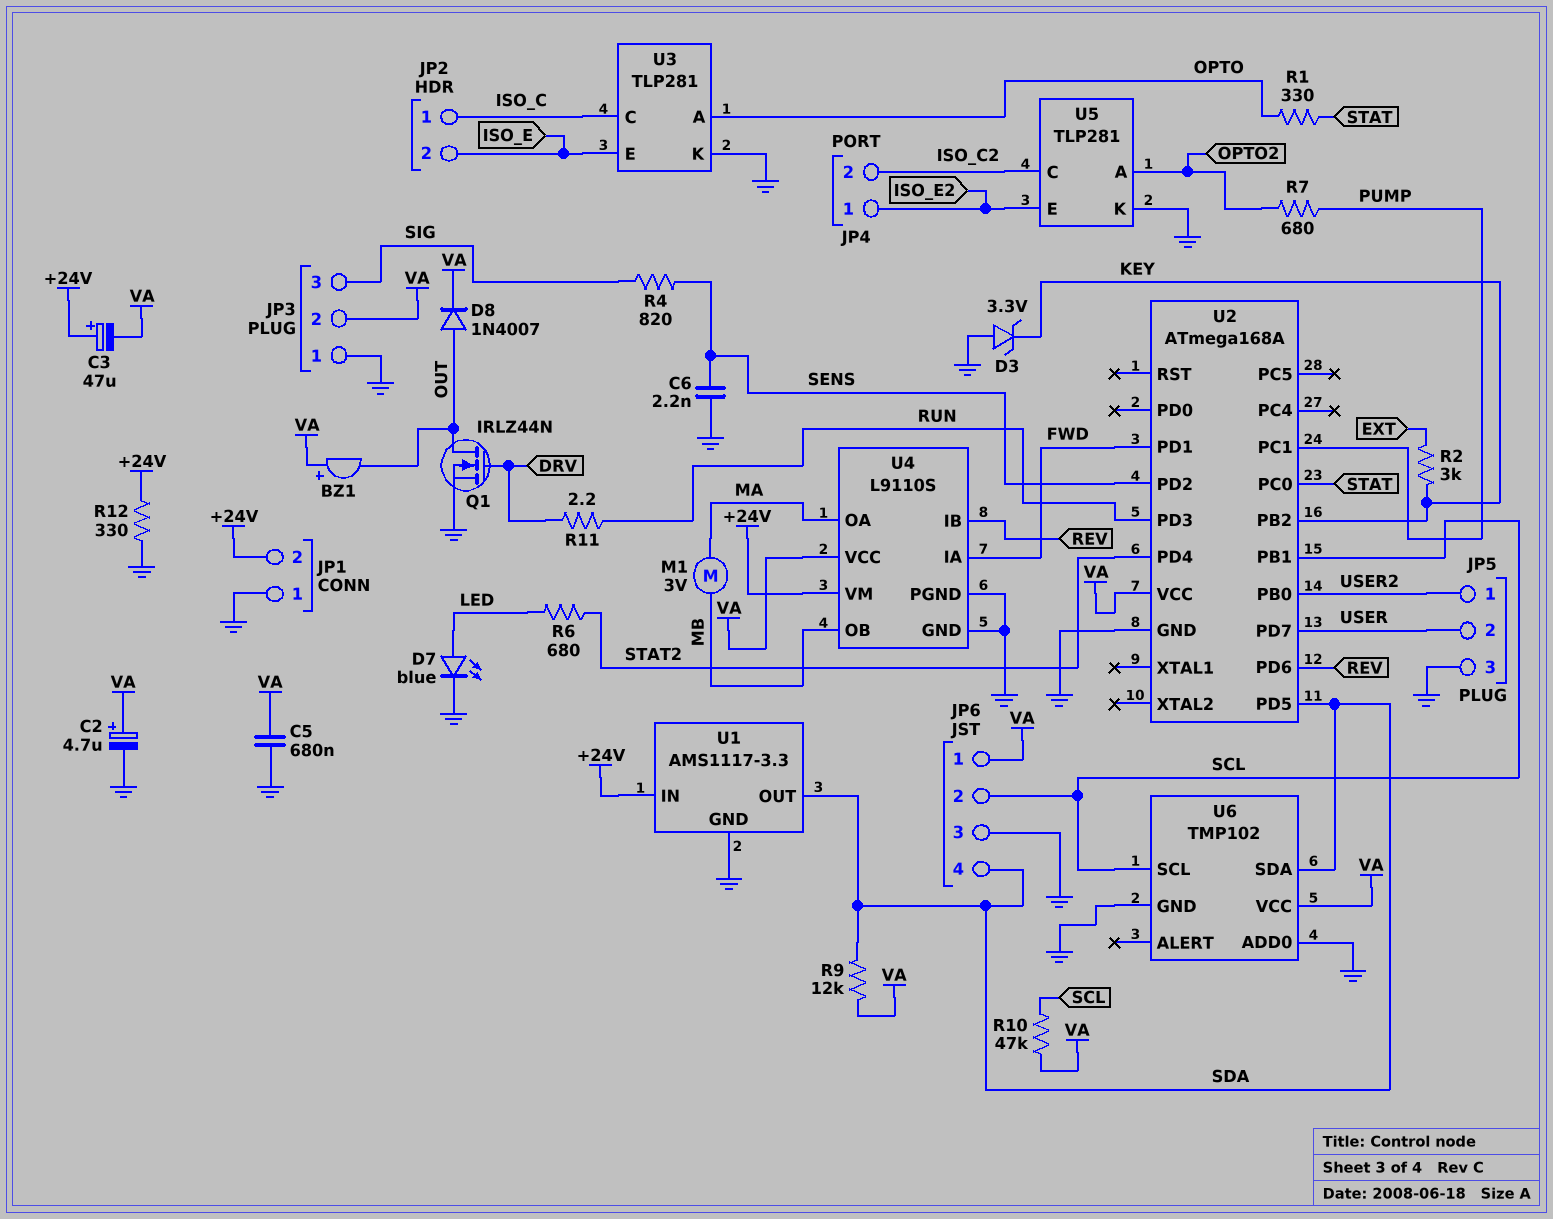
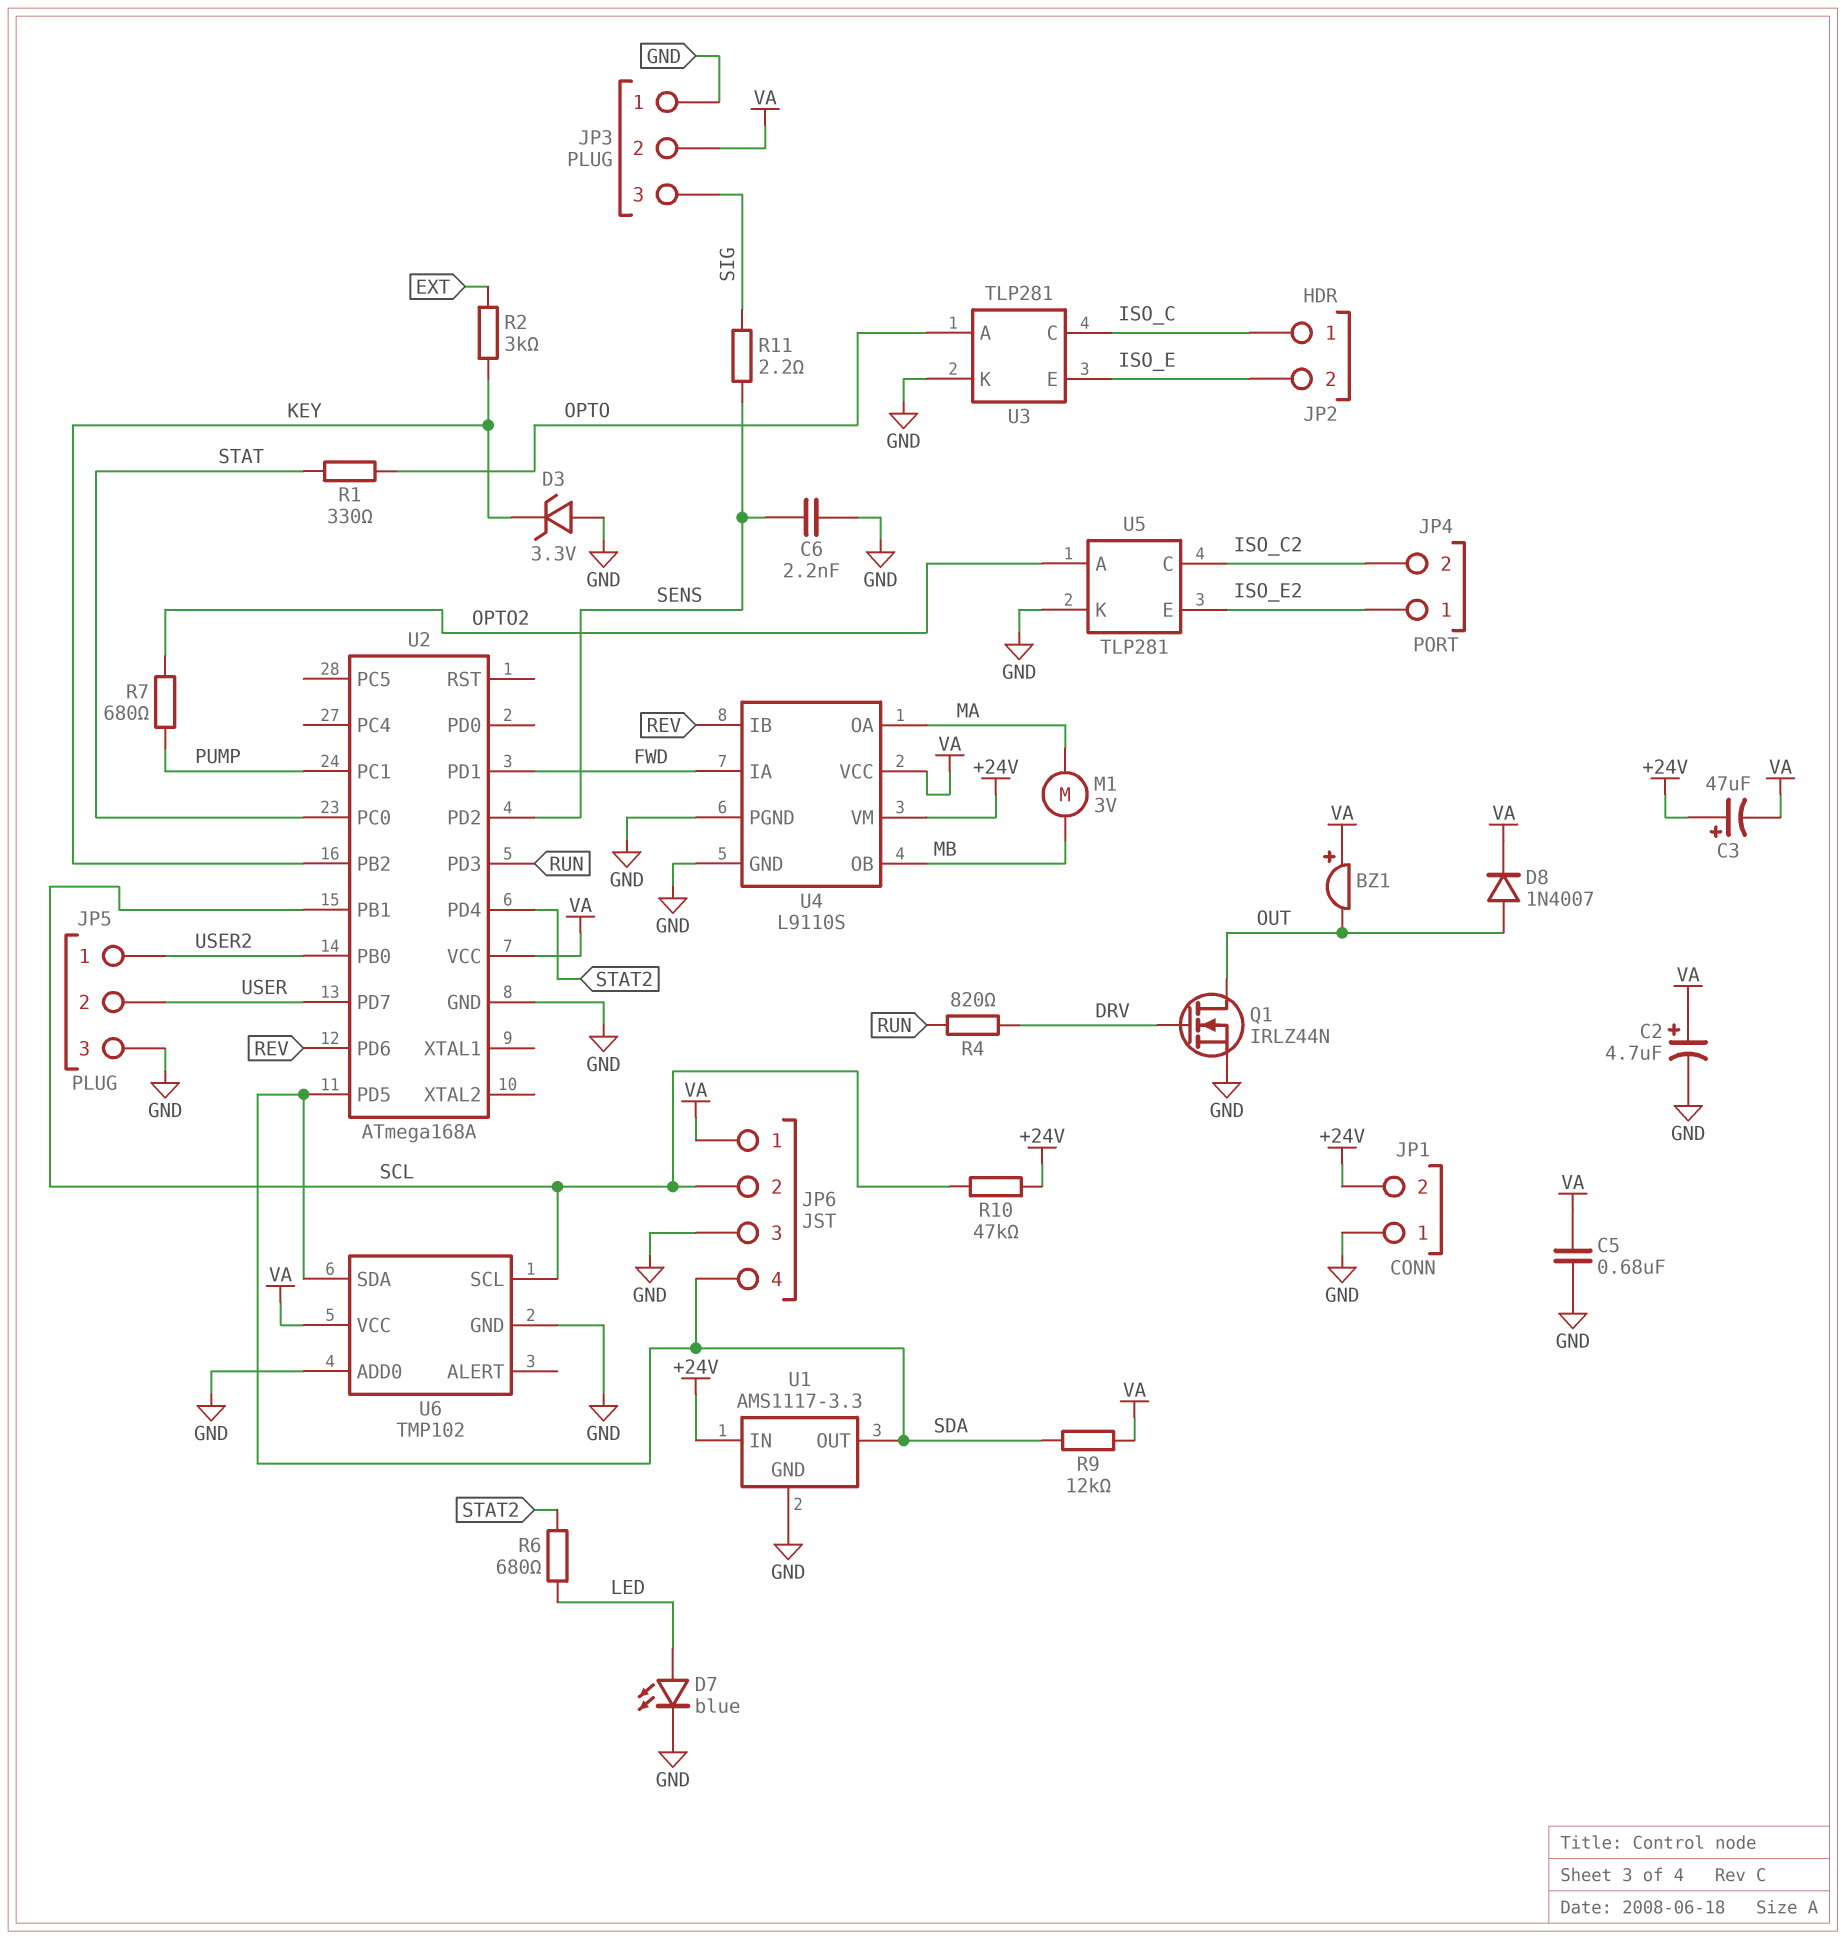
R4: 820 (SENS, SIG) -> 820 (DRV, RUN)
R10: 47k (SCL, VA) -> 47k (+24V, SCL)
R11: 2.2 (DRV, RUN) -> 2.2 (SENS, SIG)
R12: 330 (+24V, GND) -> none

